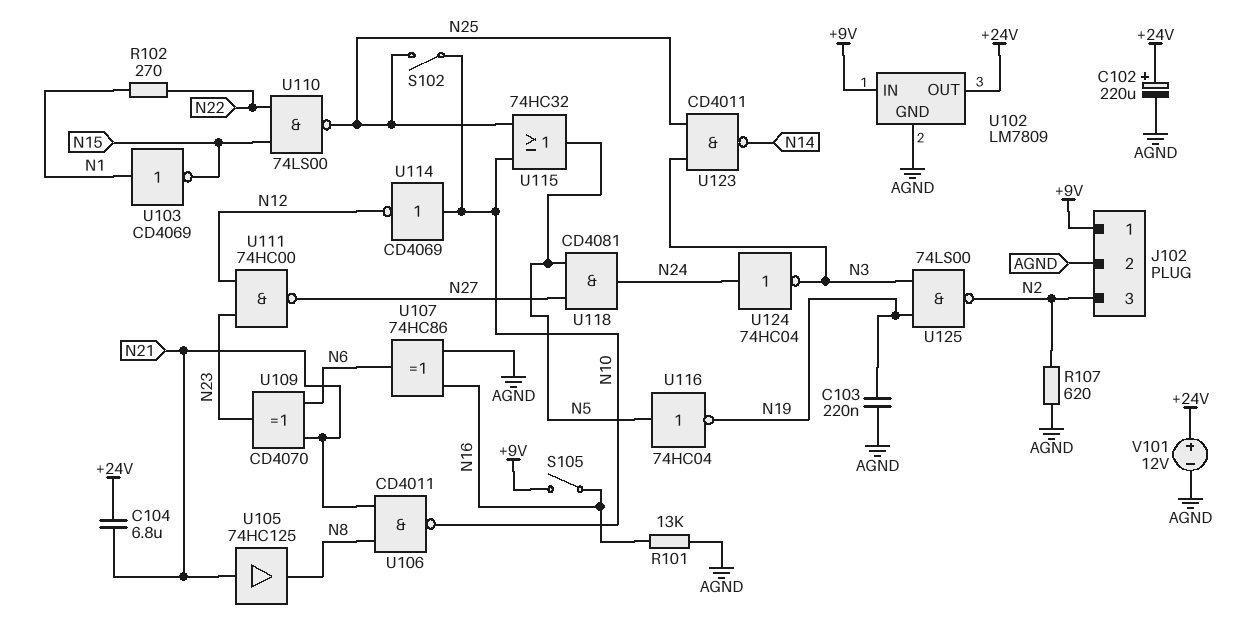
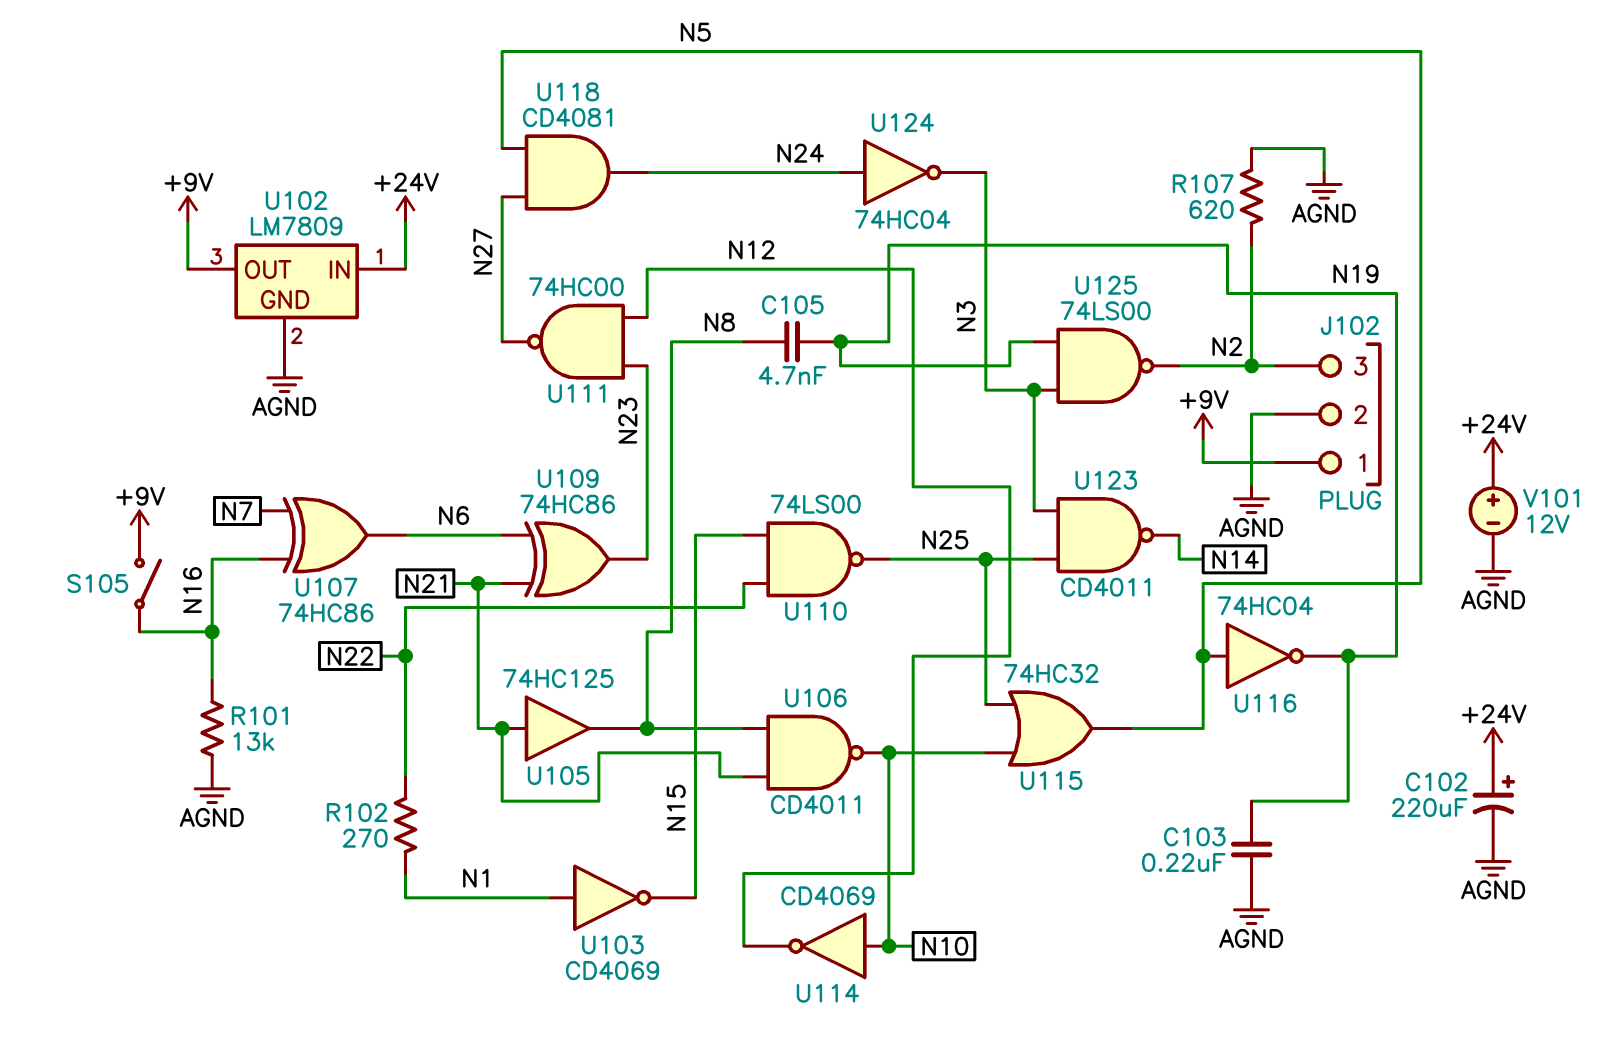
C104: 6.8uF (+24V, N21) -> none
C105: none -> 4.7nF (N8, N19)
S102: switch (N10, N25) -> none
U102 pin IN: +9V -> +24V
U102 pin OUT: +24V -> +9V
U107: XOR 74HC86 (in AGND, in N16, out N6) -> XOR 74HC86 (in N7, in N16, out N6)
U109: XOR CD4070 (in N6, in N21, out N23) -> XOR 74HC86 (in N6, in N21, out N23)

